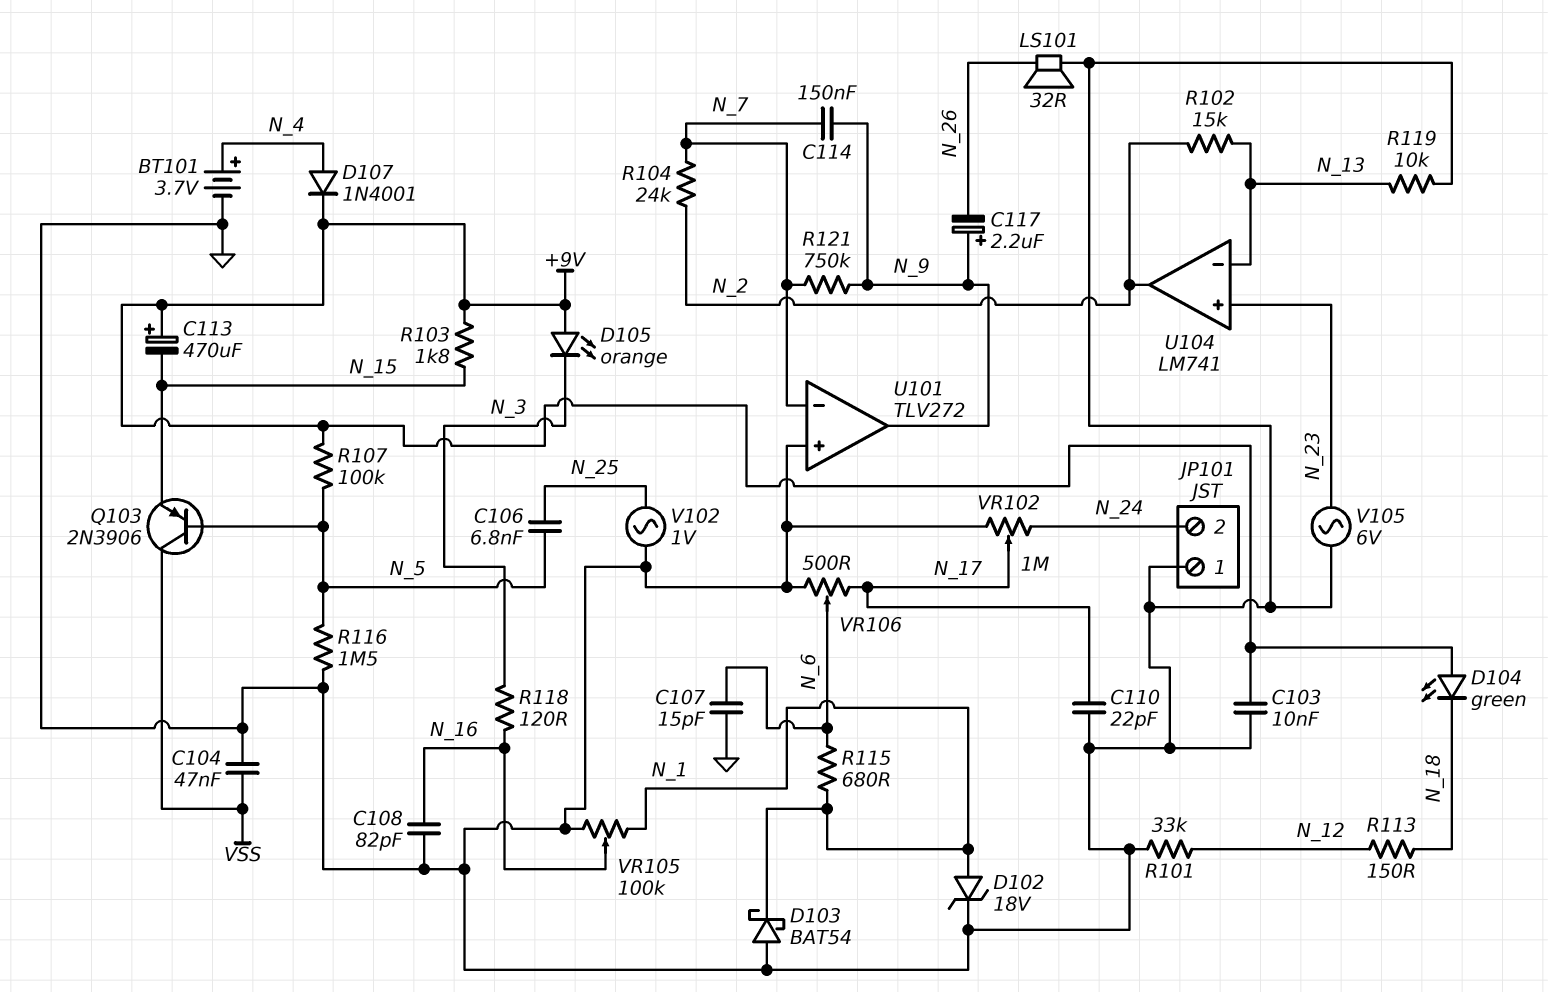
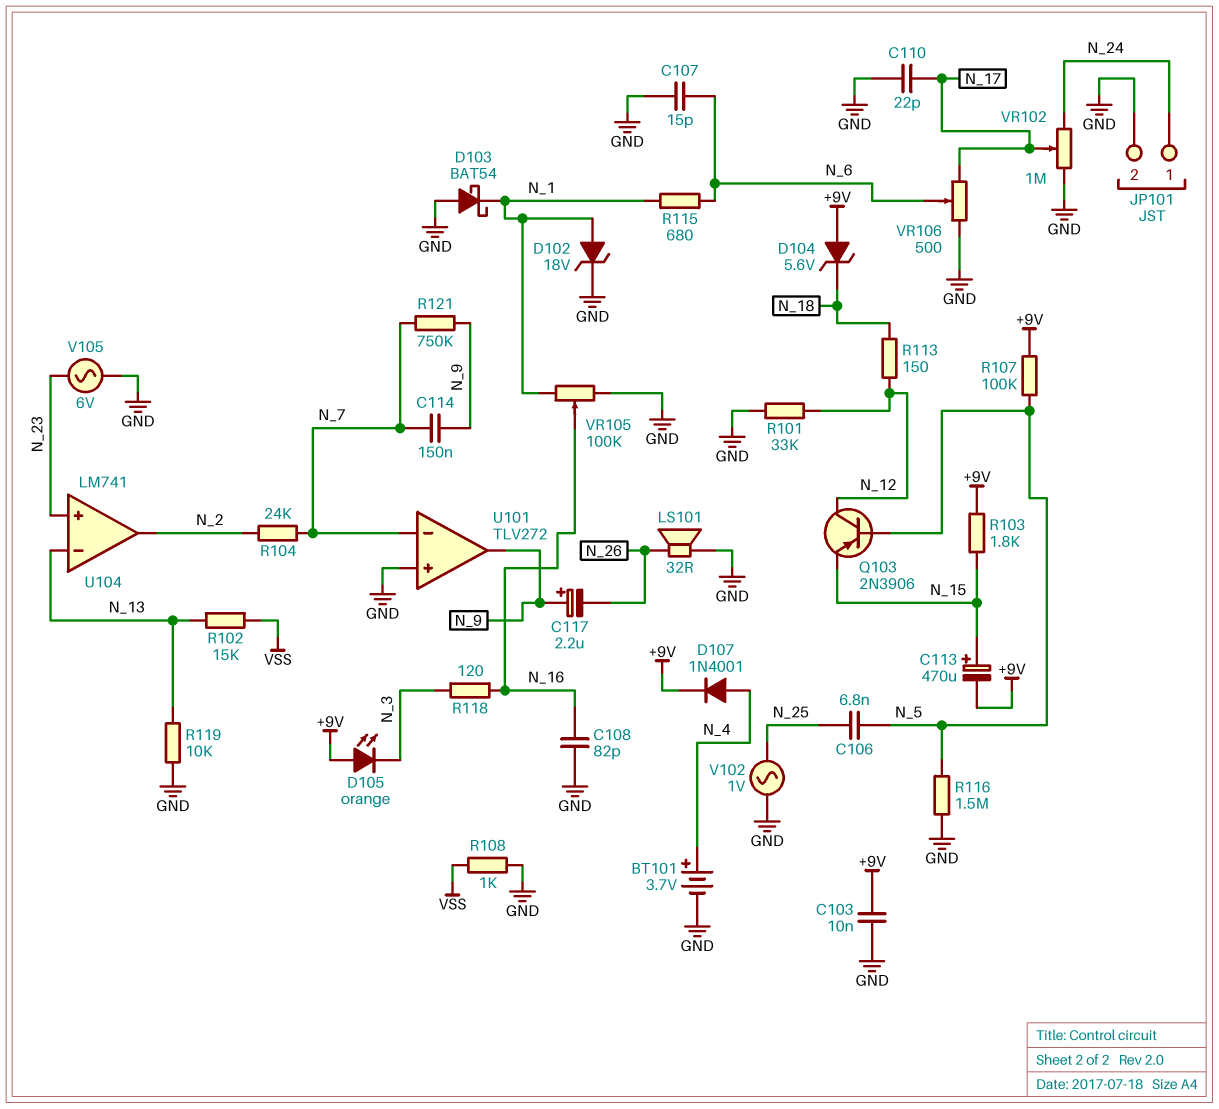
C104: 47nF (GND, VSS) -> none
C113: 470uF (plus +9V, minus N_15) -> 470uF (plus N_15, minus +9V)
D104: LED green (A +9V, K N_18) -> zener 5.6V (A +9V, K N_18)
JP101 pin 1: GND -> N_24
JP101 pin 2: N_24 -> GND
Q103: PNP 2N3906 (B N_5, C VSS, E N_15) -> PNP 2N3906 (B N_5, C N_12, E N_15)
R102: 15k (N_2, N_13) -> 15k (N_13, VSS)
R108: none -> 1k (GND, VSS)

